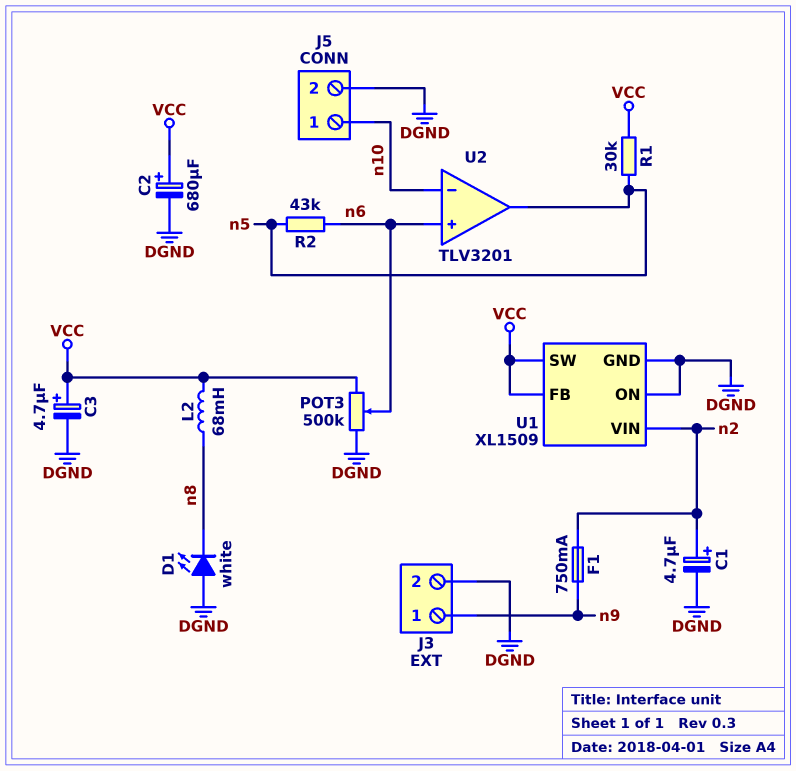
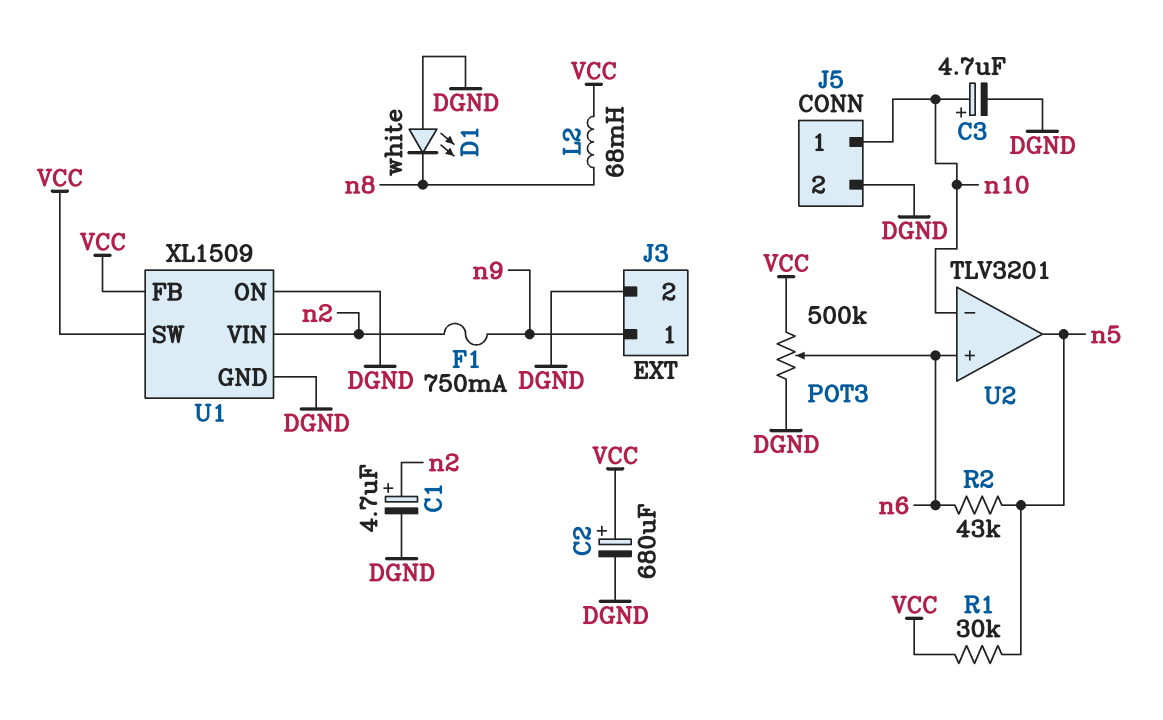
C3: 4.7uF (plus VCC, minus DGND) -> 4.7uF (plus n10, minus DGND)

